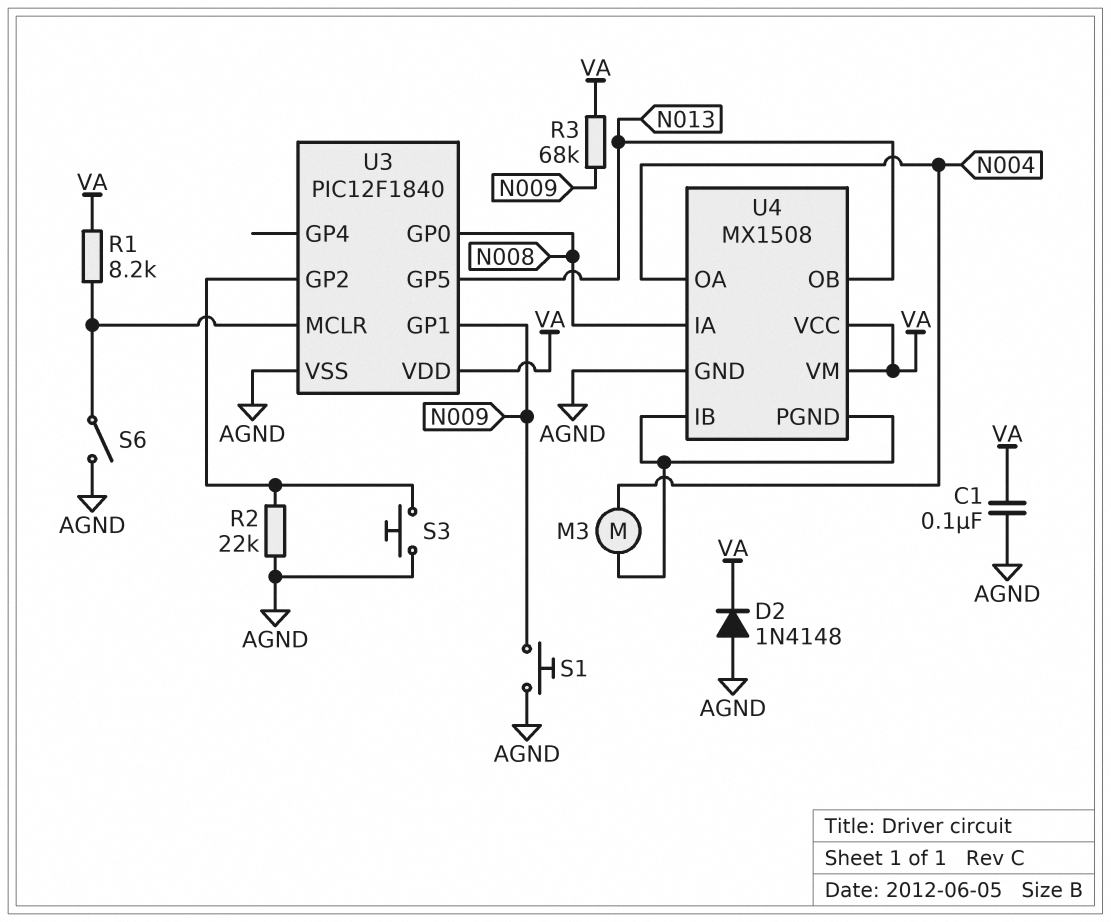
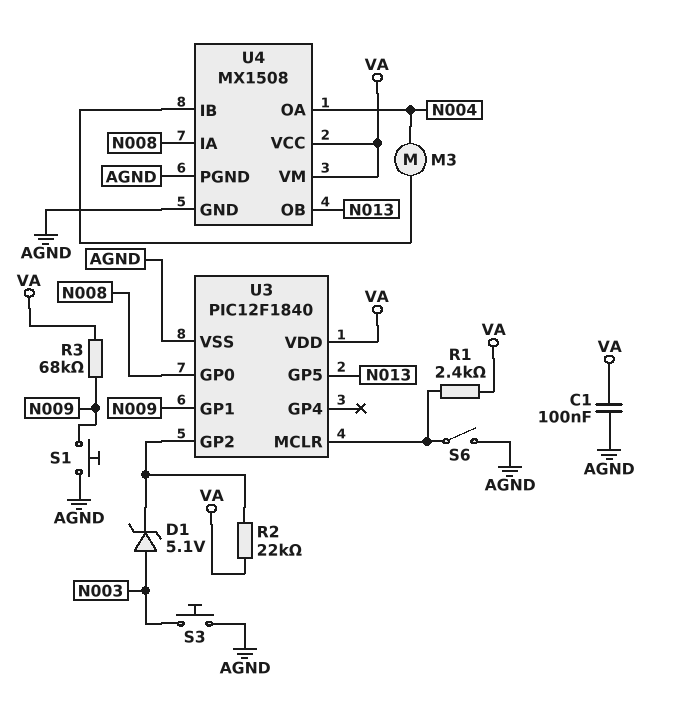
D1: none -> zener 5.1V (A N003, K U3/GP2)
D2: diode 1N4148 (A AGND, K VA) -> none
R1: 8.2k (U3/MCLR, VA) -> 2.4k (U3/MCLR, VA)
R2: 22k (AGND, U3/GP2) -> 22k (U3/GP2, VA)
S3: button (AGND, U3/GP2) -> button (AGND, N003)
U4 pin PGND: U4/IB -> AGND

